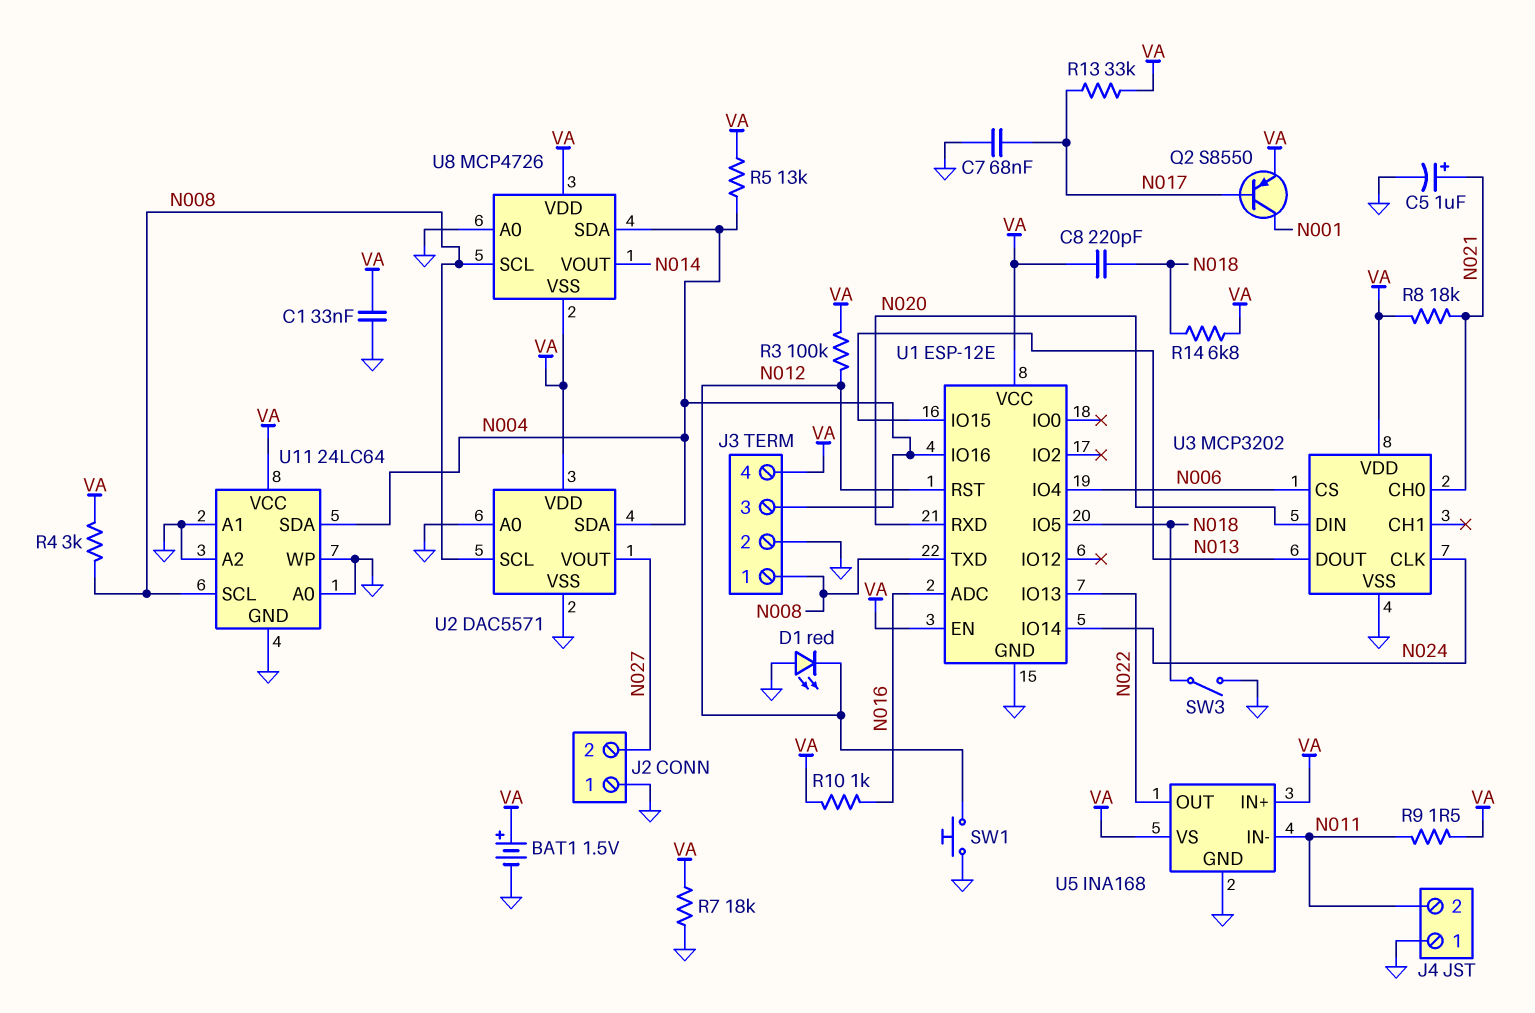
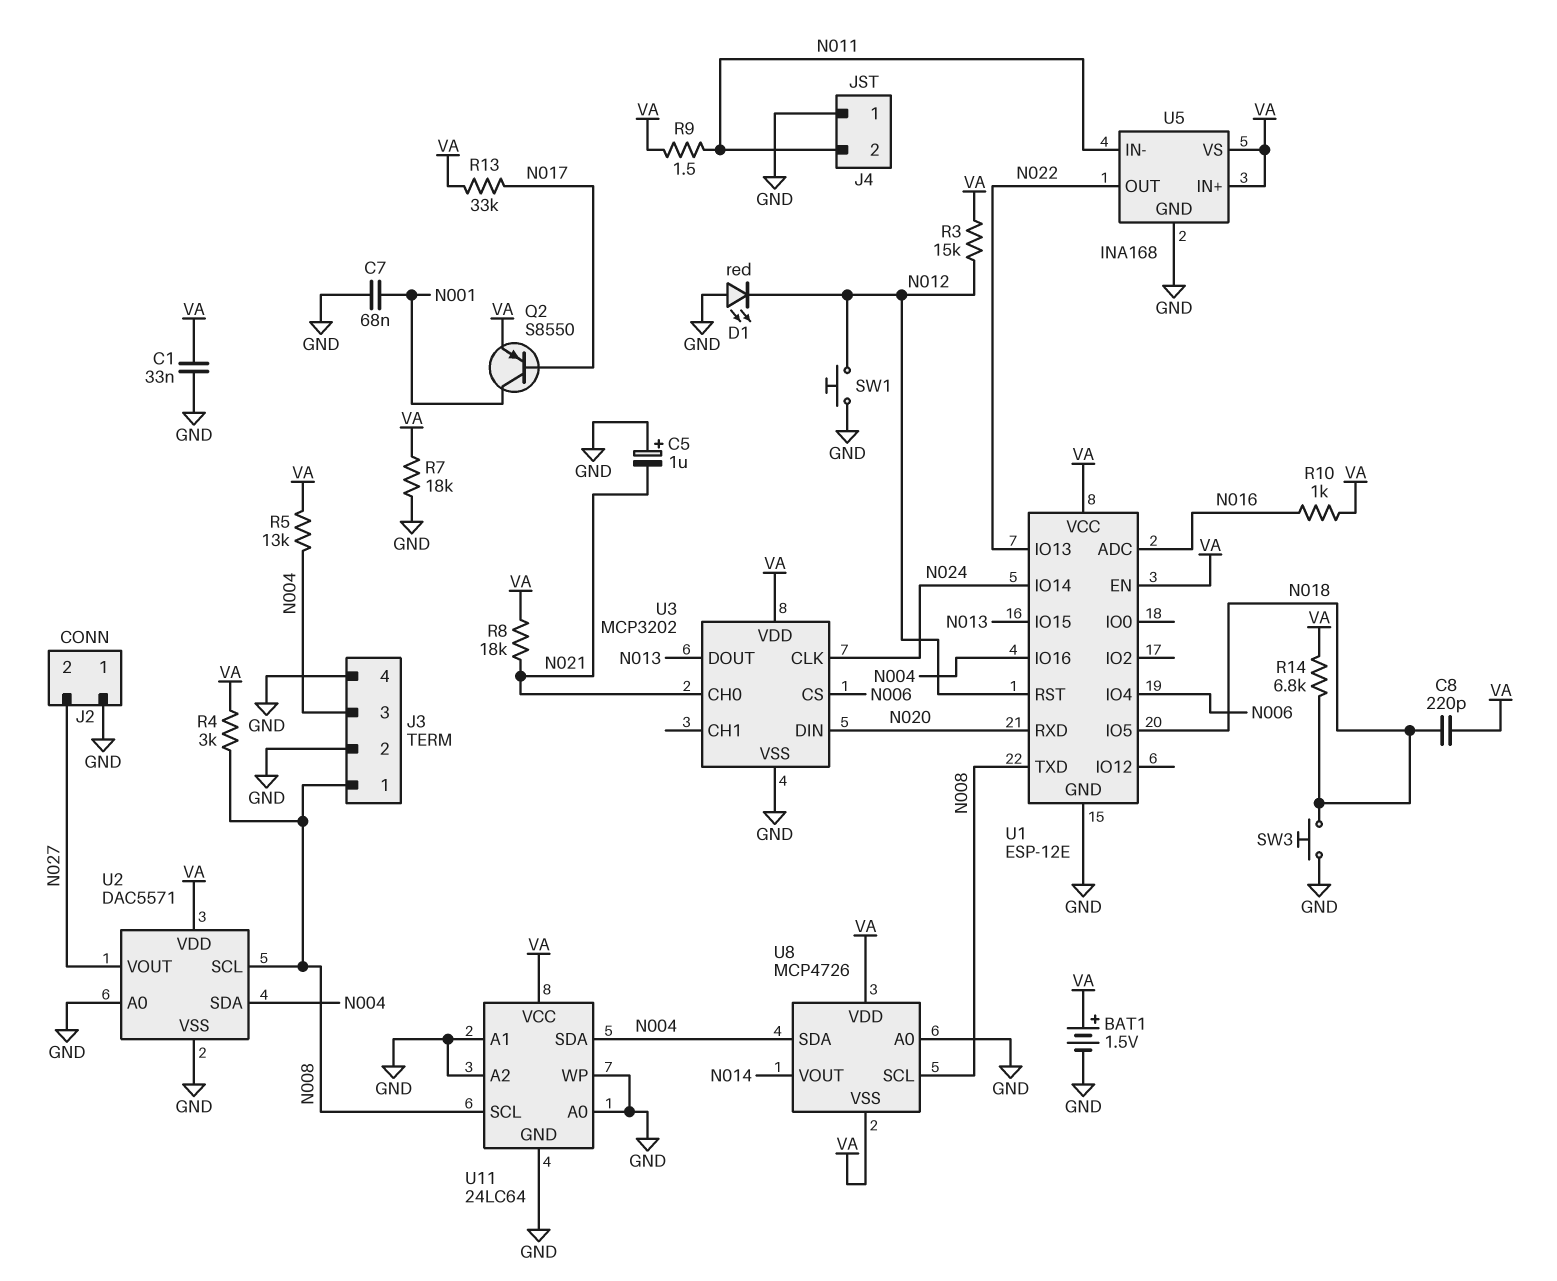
C5: 1uF (plus N021, minus GND) -> 1uF (plus GND, minus N021)
C7: 68nF (GND, N017) -> 68nF (GND, N001)
J3 pin 4: VA -> GND
R3: 100k (N012, VA) -> 15k (N012, VA)
SW3: switch (GND, N018) -> button (GND, N018)

